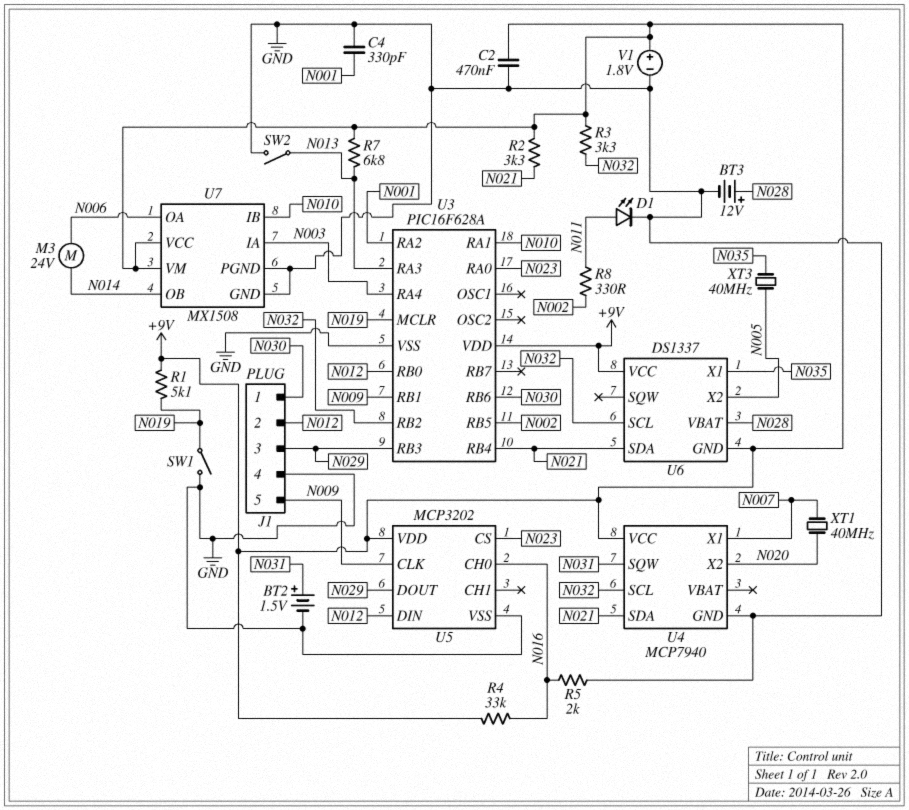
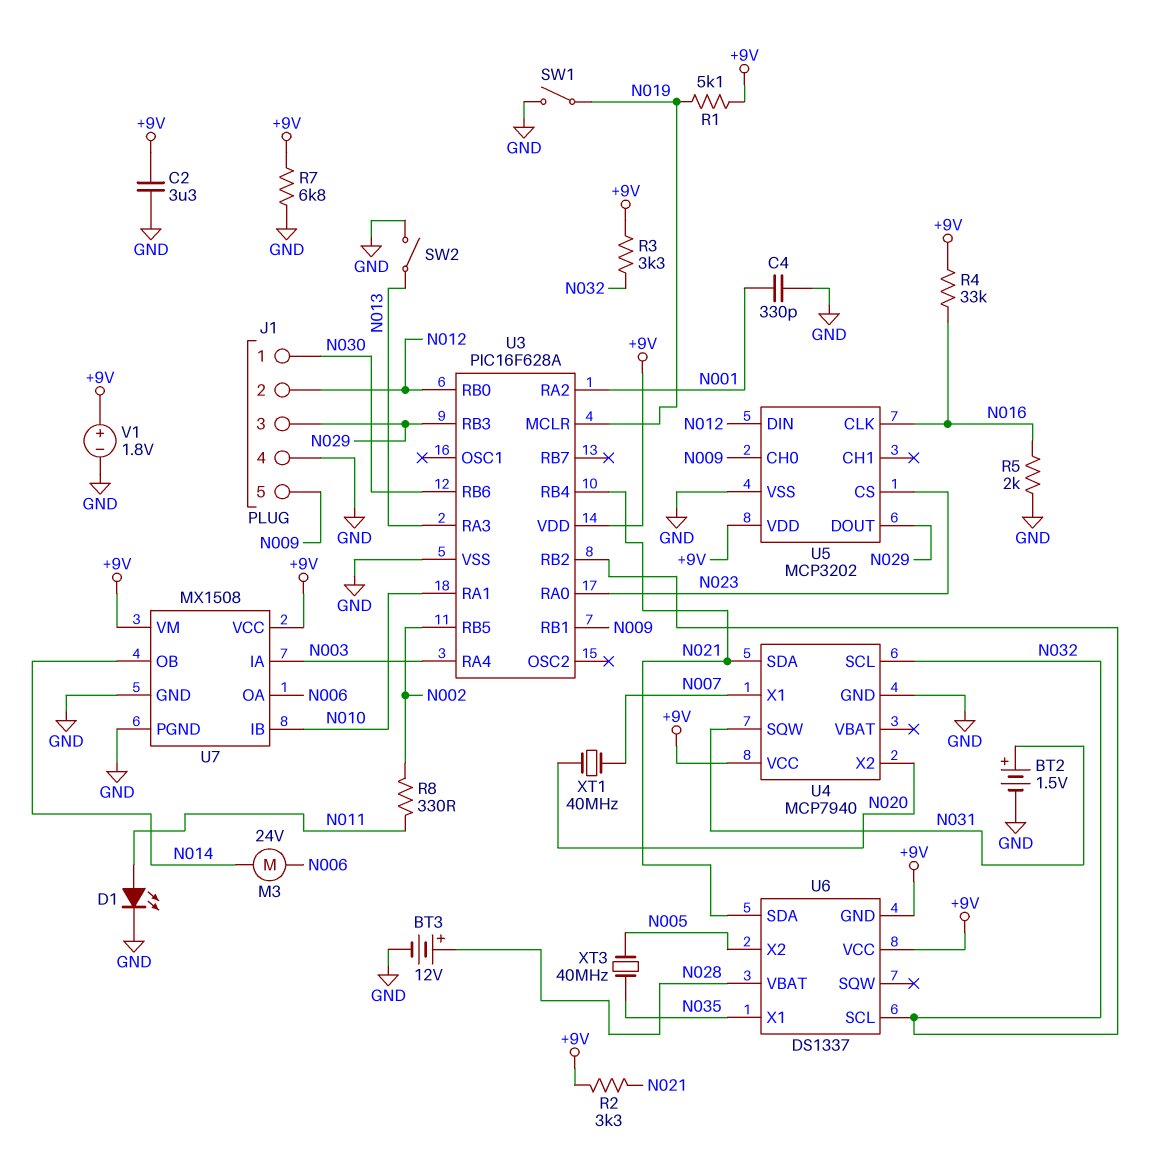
C2: 470nF (+9V, GND) -> 3.3uF (+9V, GND)
R7: 6.8k (+9V, N013) -> 6.8k (+9V, GND)
U5 pin CH0: N016 -> N009
U5 pin CLK: N009 -> N016

